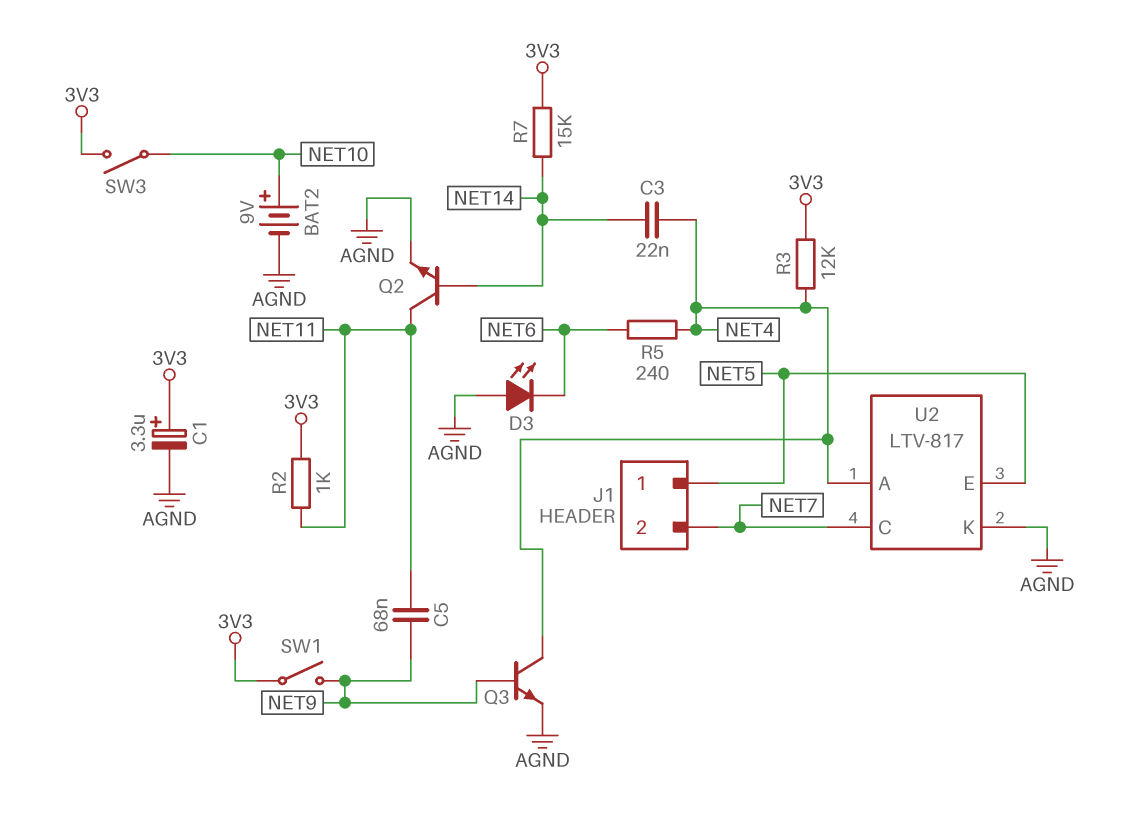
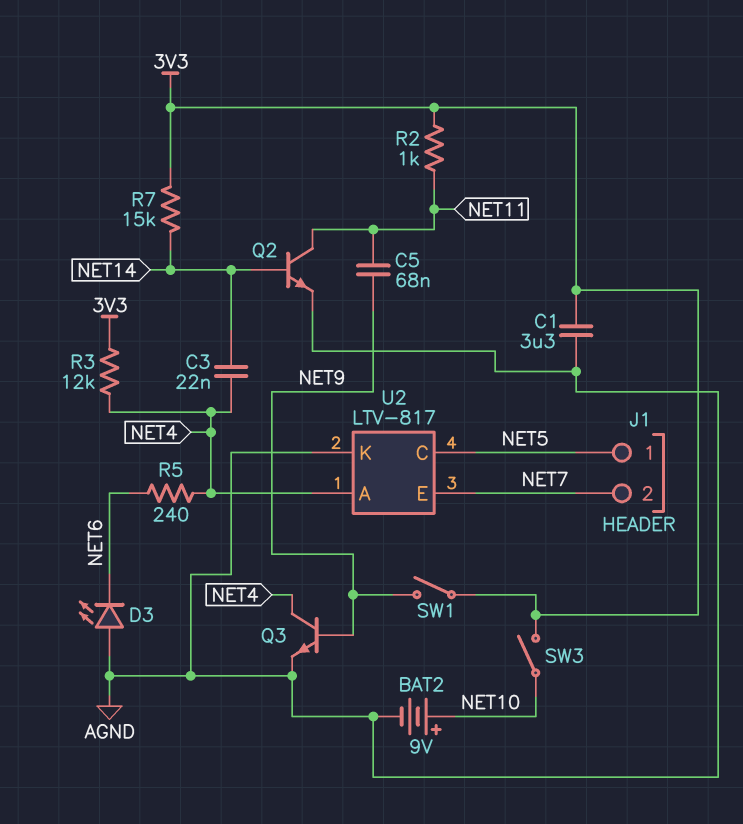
C1: 3.3uF (plus 3V3, minus AGND) -> 3.3uF (3V3, AGND)
U2 pin C: NET7 -> NET5
U2 pin E: NET5 -> NET7

